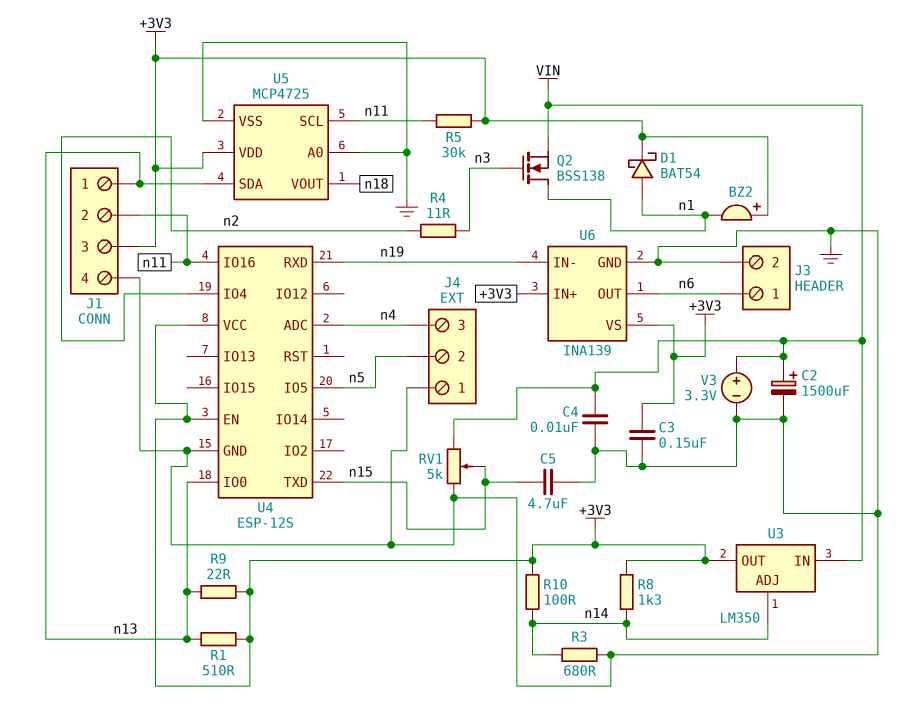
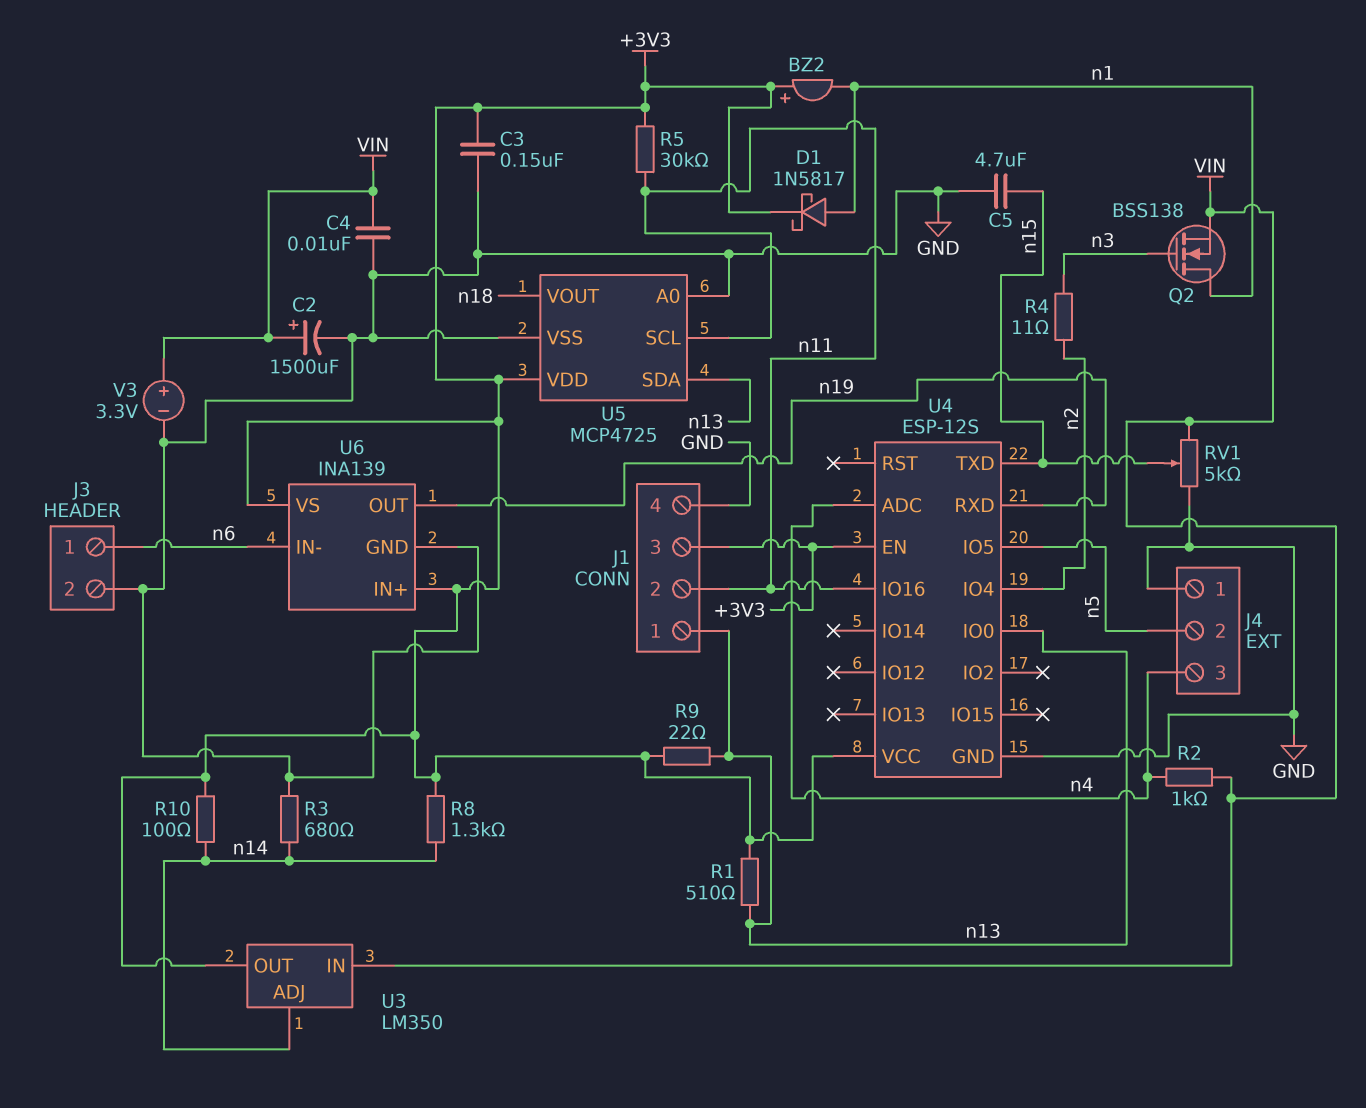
D1: schottky BAT54 (A n1, K +3V3) -> schottky 1N5817 (A n1, K +3V3)
R2: none -> 1k (VIN, n4)
U6 pin IN-: n19 -> n6
U6 pin OUT: n6 -> n19

